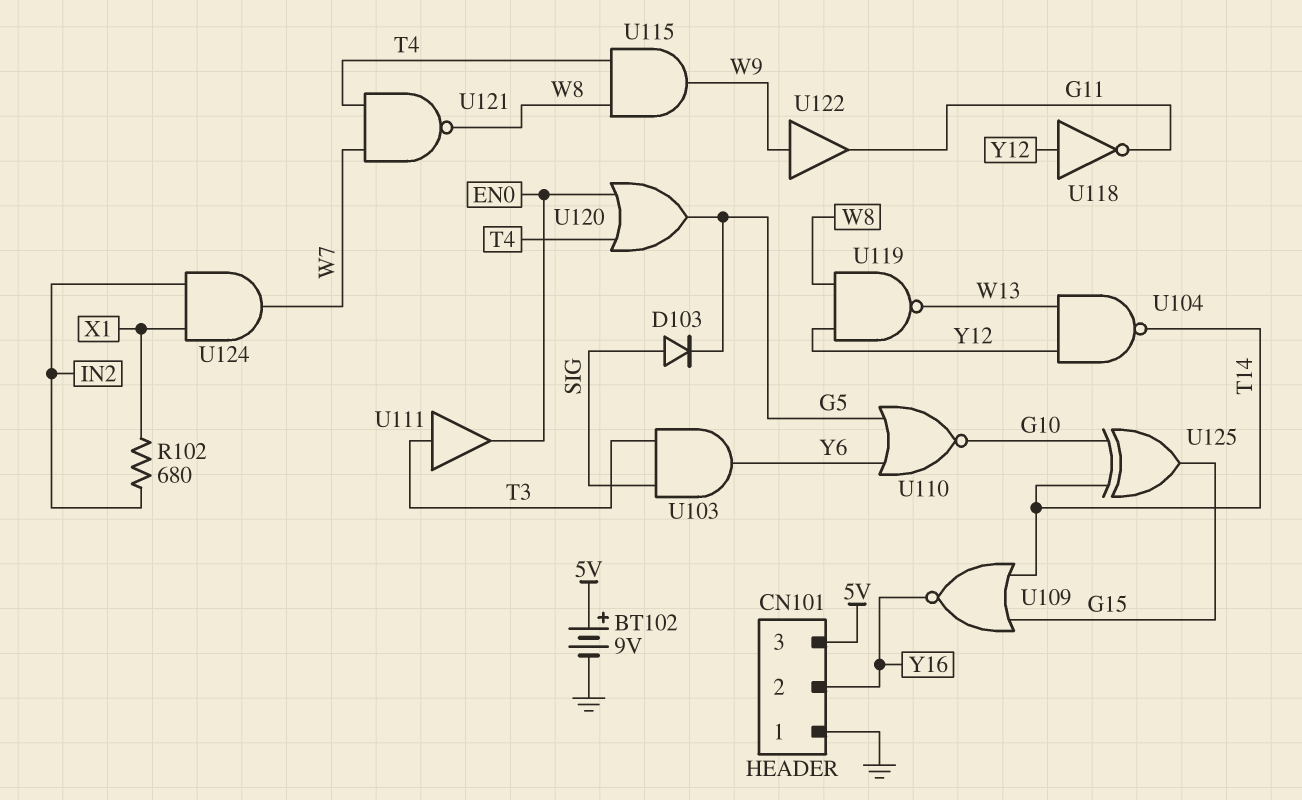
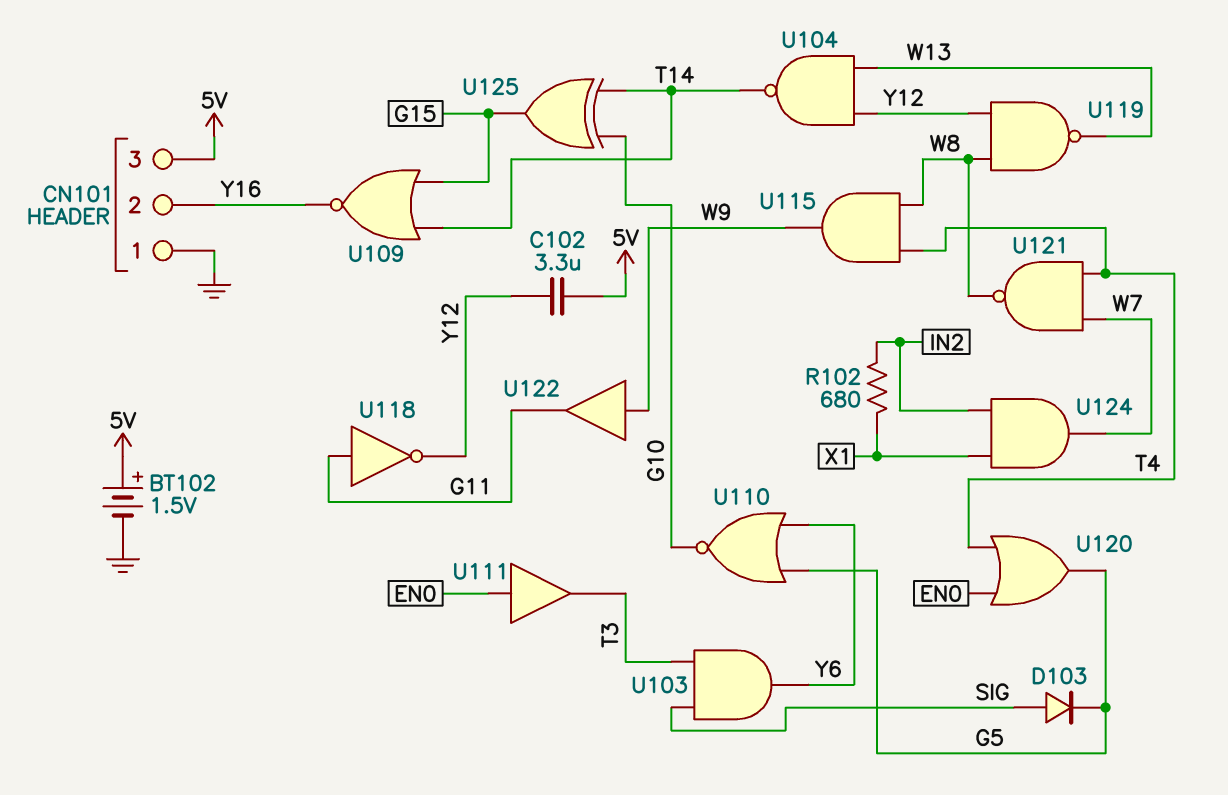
BT102: 9V (plus 5V, minus GND) -> 1.5V (plus 5V, minus GND)
C102: none -> 3.3uF (5V, Y12)
U111: buffer (in T3, out EN0) -> buffer (in EN0, out T3)
U118: NOT (in Y12, out G11) -> NOT (in G11, out Y12)

